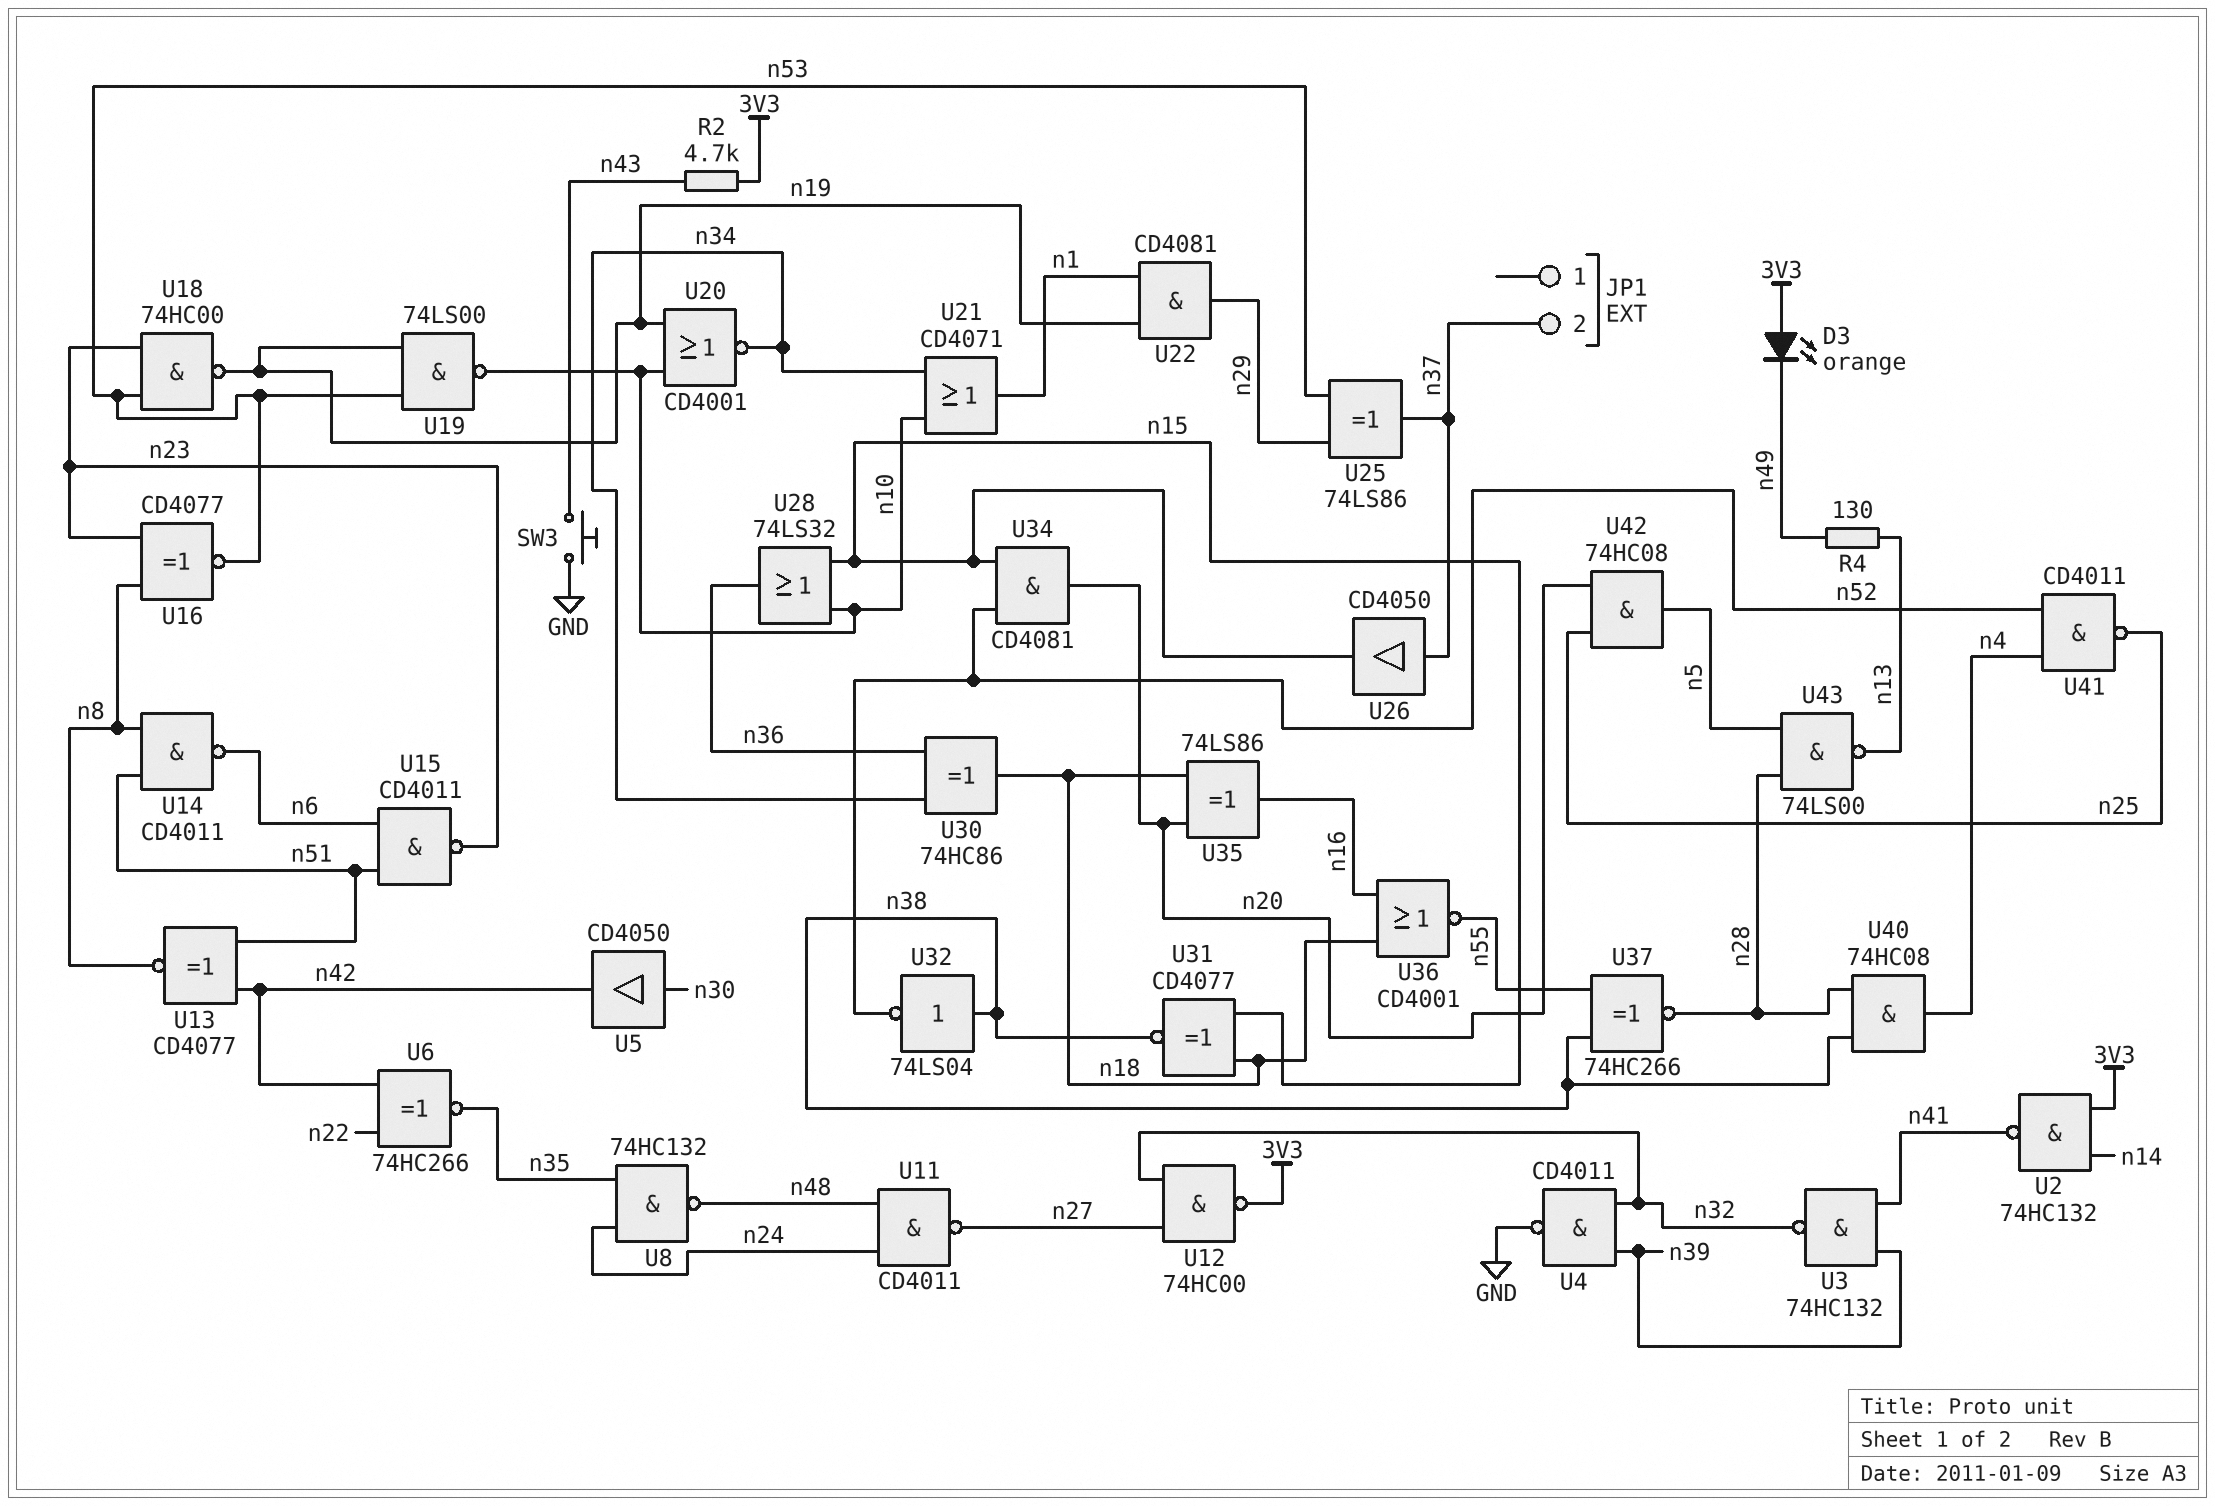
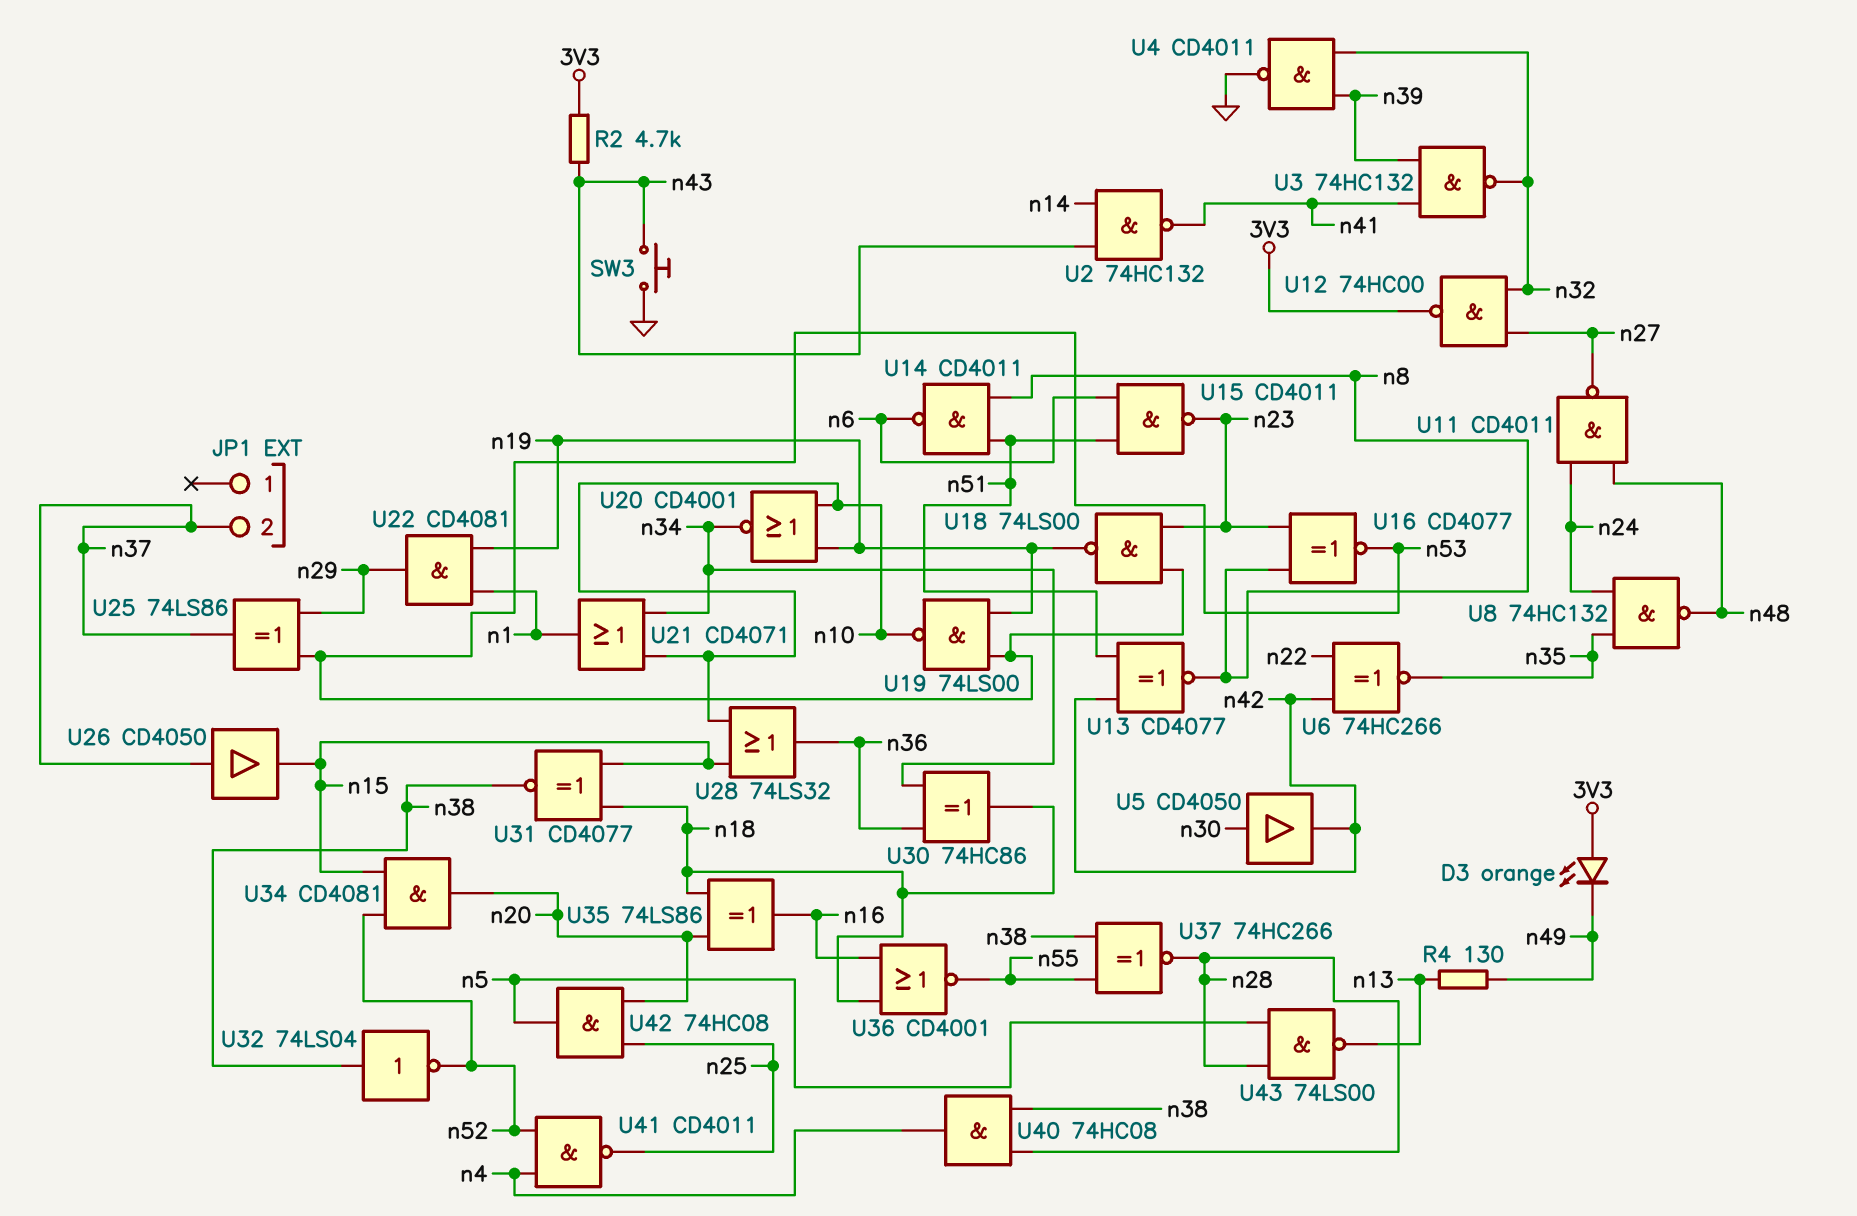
U2: NAND 74HC132 (in 3V3, in n14, out n41) -> NAND 74HC132 (in n14, in n43, out n41)
U18: NAND 74HC00 (in n23, in n53, out n19) -> NAND 74LS00 (in n23, in n53, out n19)

